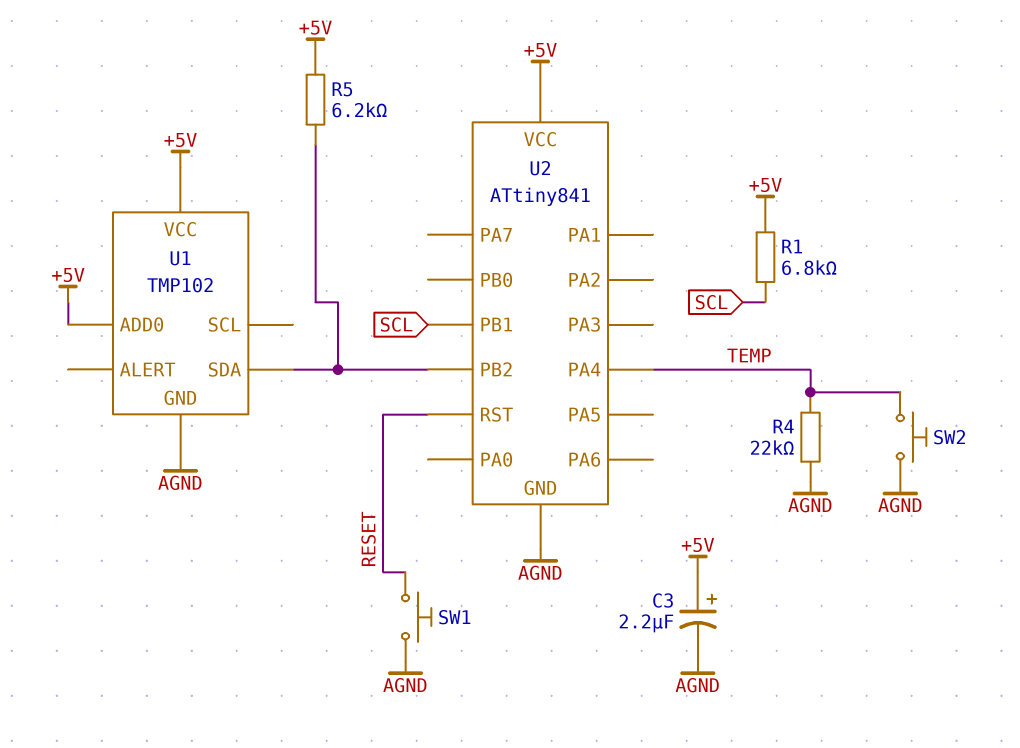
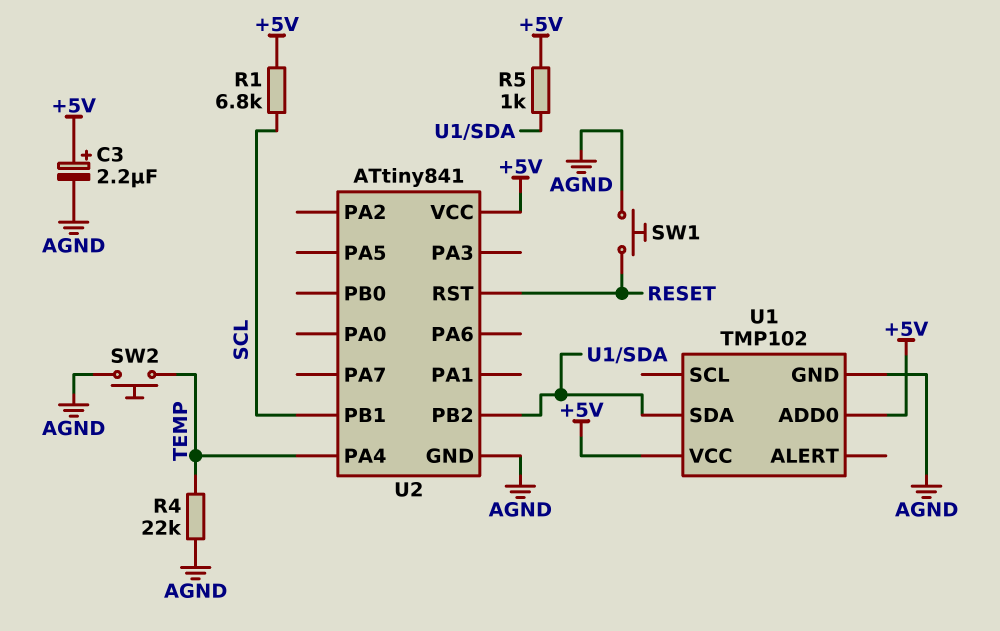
R5: 6.2k (+5V, U1/SDA) -> 1k (+5V, U1/SDA)

